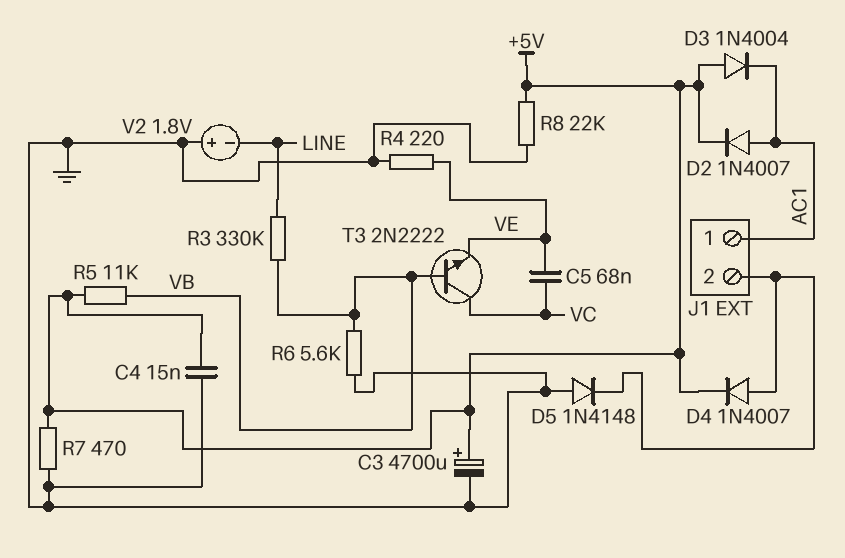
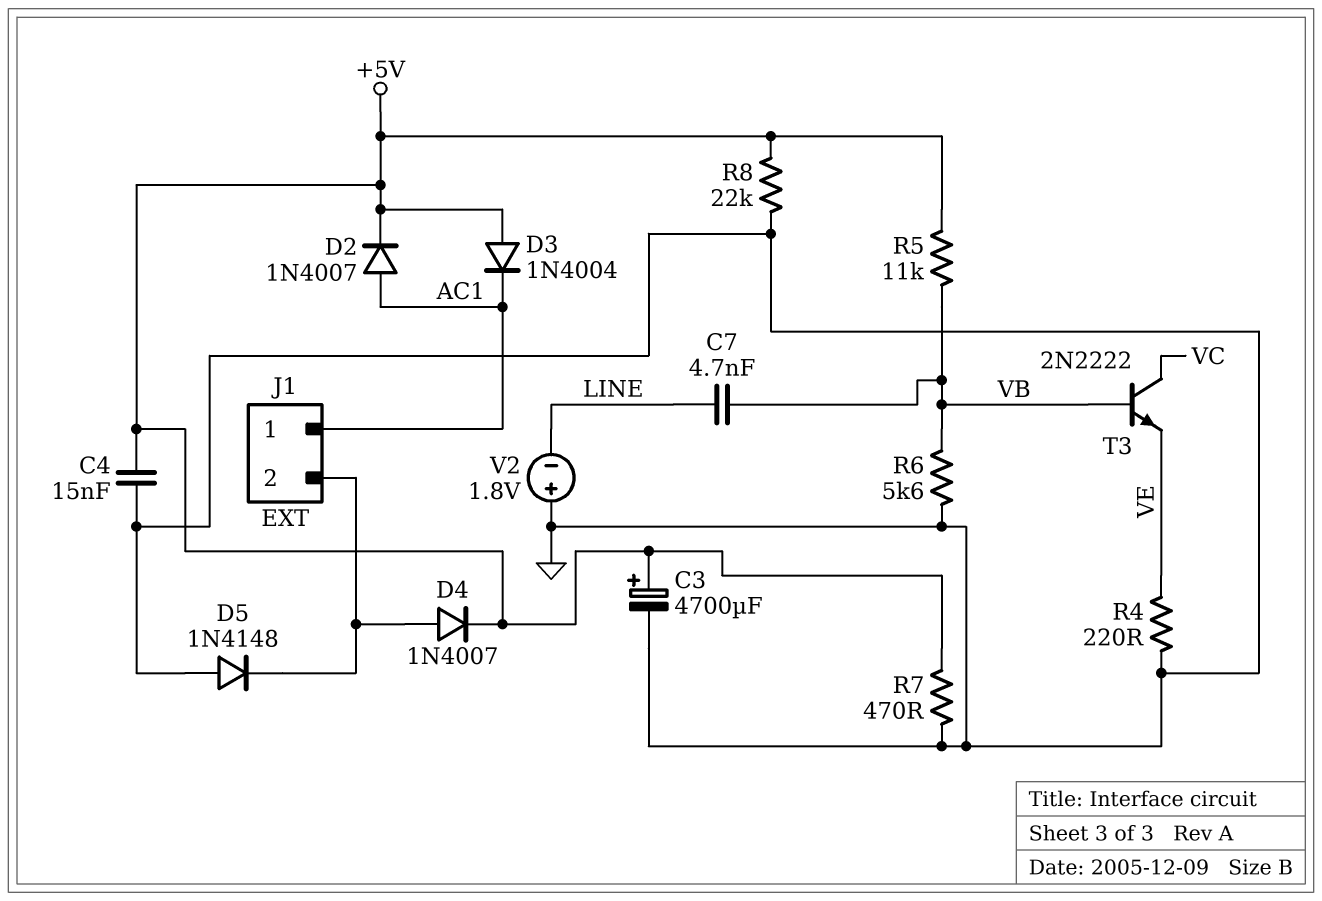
C5: 68nF (VC, VE) -> none
C7: none -> 4.7nF (LINE, VB)
R3: 330k (LINE, VB) -> none

